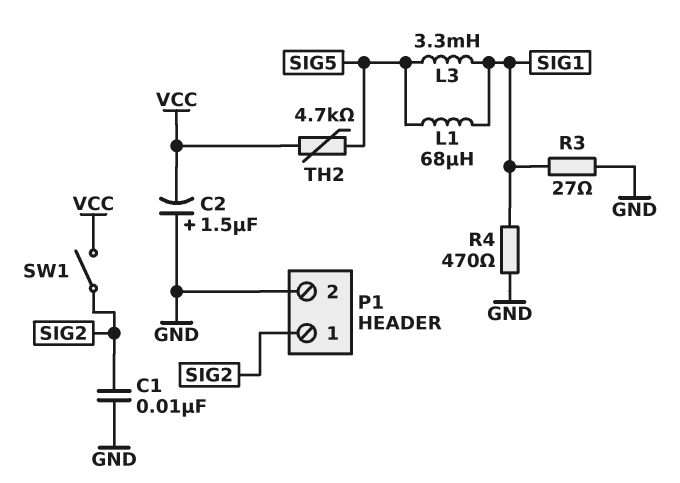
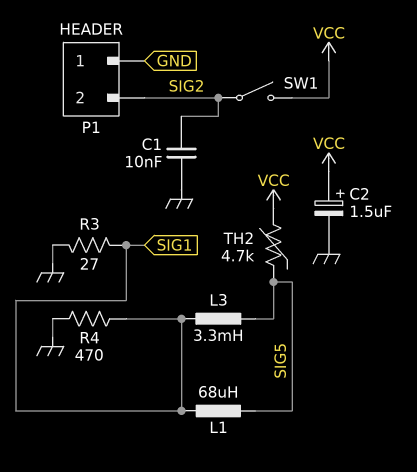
C2: 1.5uF (plus GND, minus VCC) -> 1.5uF (plus VCC, minus GND)
P1 pin 1: SIG2 -> GND
P1 pin 2: GND -> SIG2

